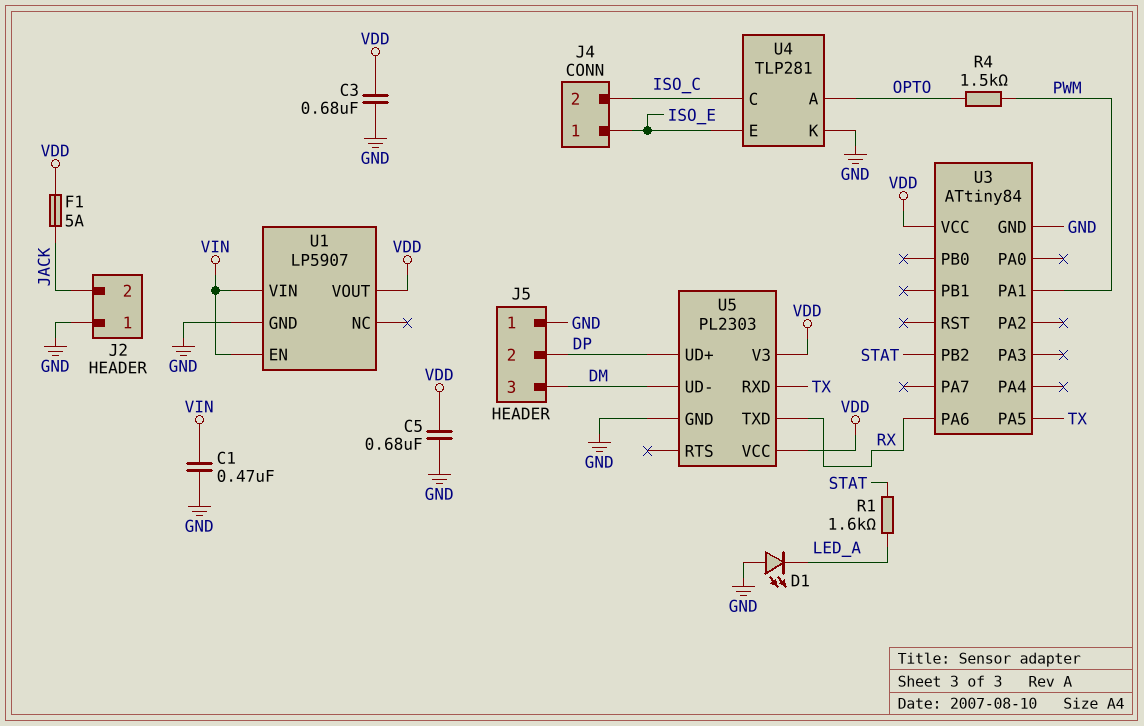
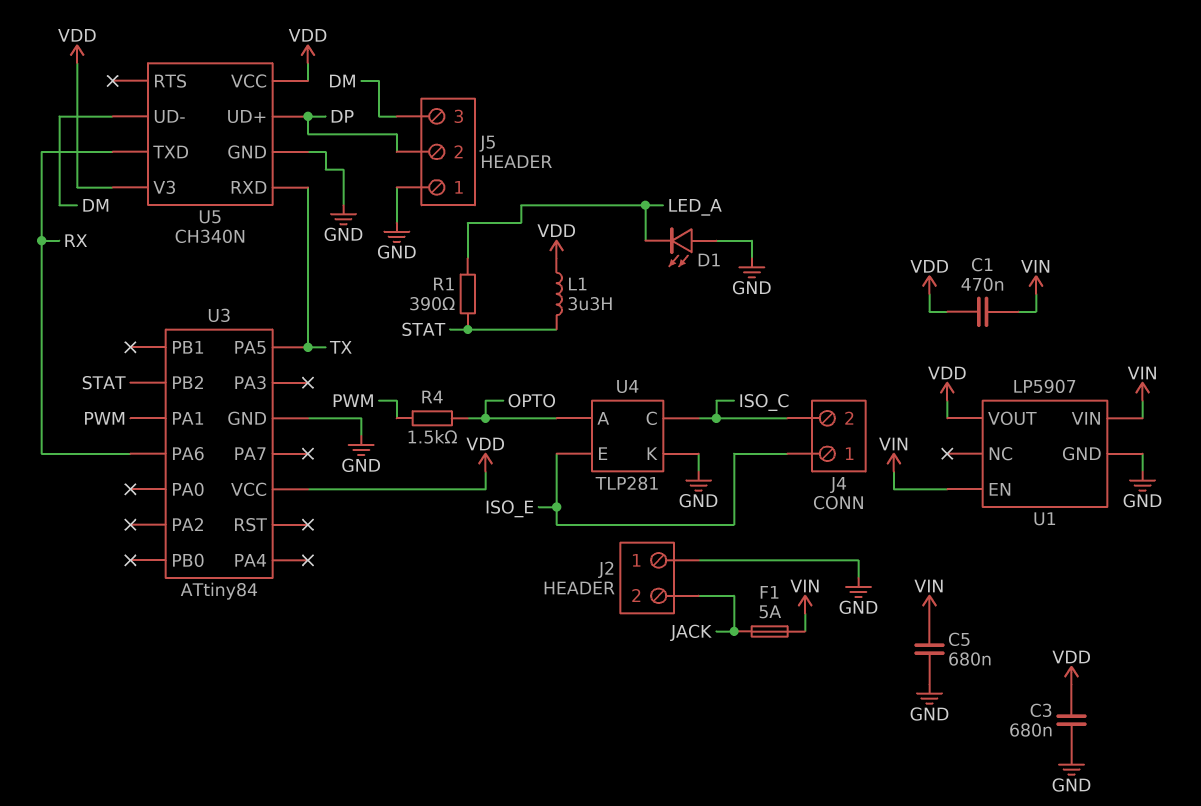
C1: 470nF (GND, VIN) -> 470nF (VDD, VIN)
C5: 680nF (GND, VDD) -> 680nF (GND, VIN)
F1: 5A (JACK, VDD) -> 5A (JACK, VIN)
L1: none -> 3.3uH (STAT, VDD)
R1: 1.6k (LED_A, STAT) -> 390 (LED_A, STAT)
U5: PL2303 -> CH340N

